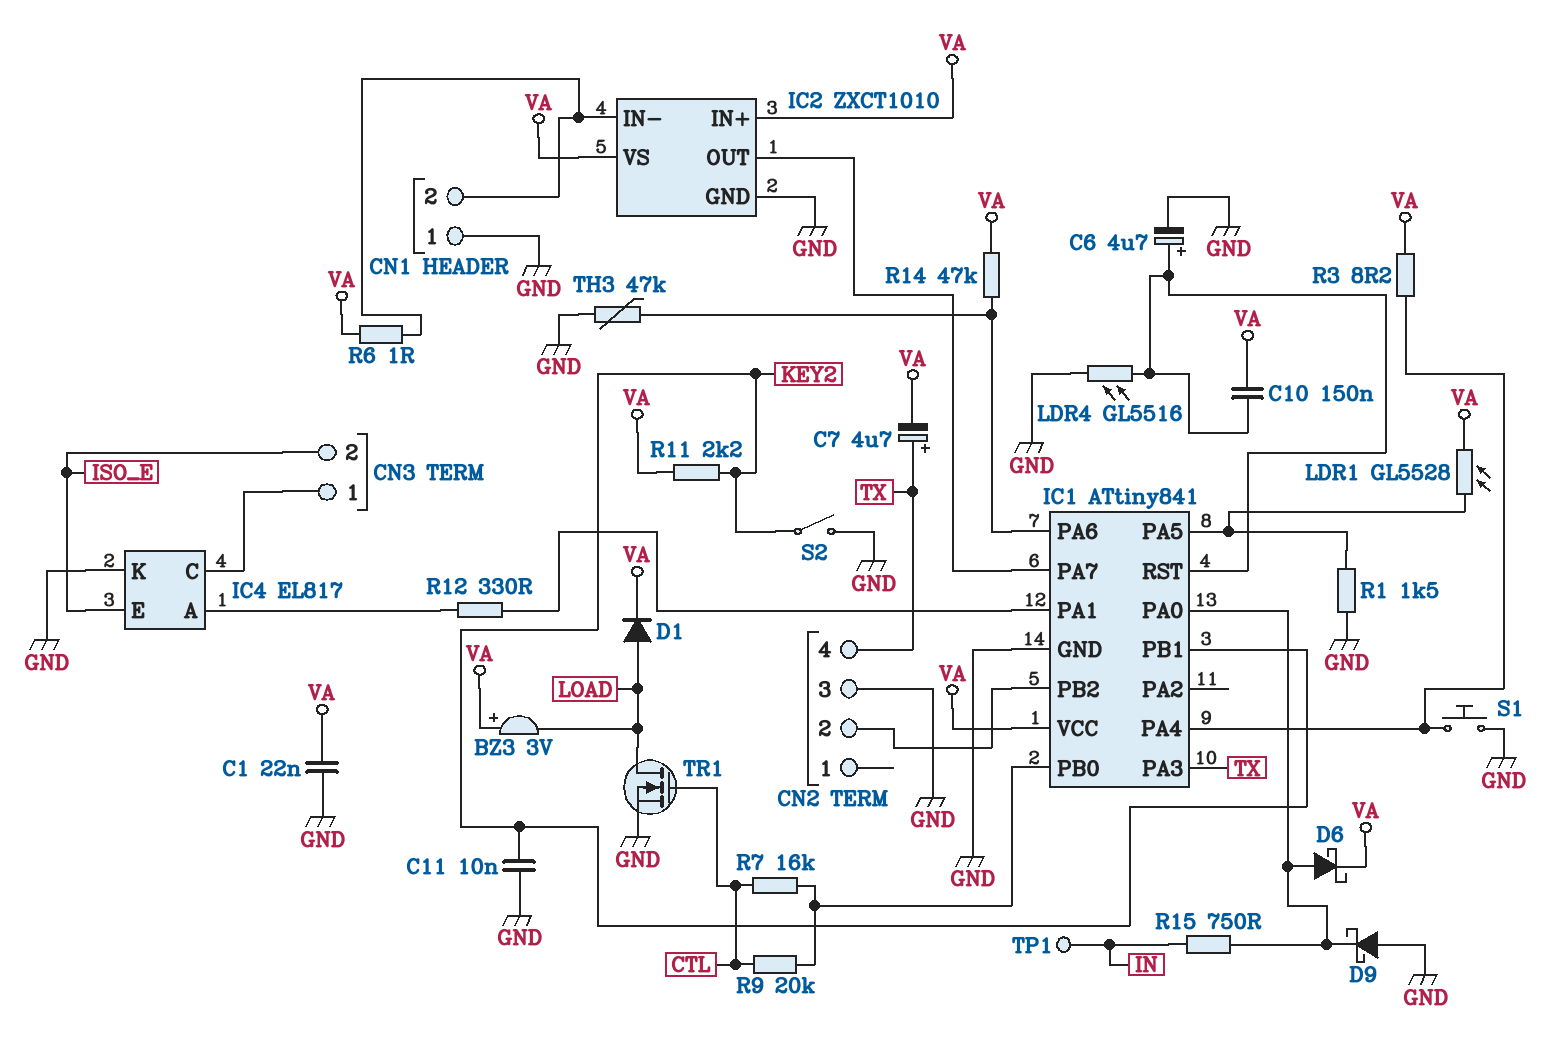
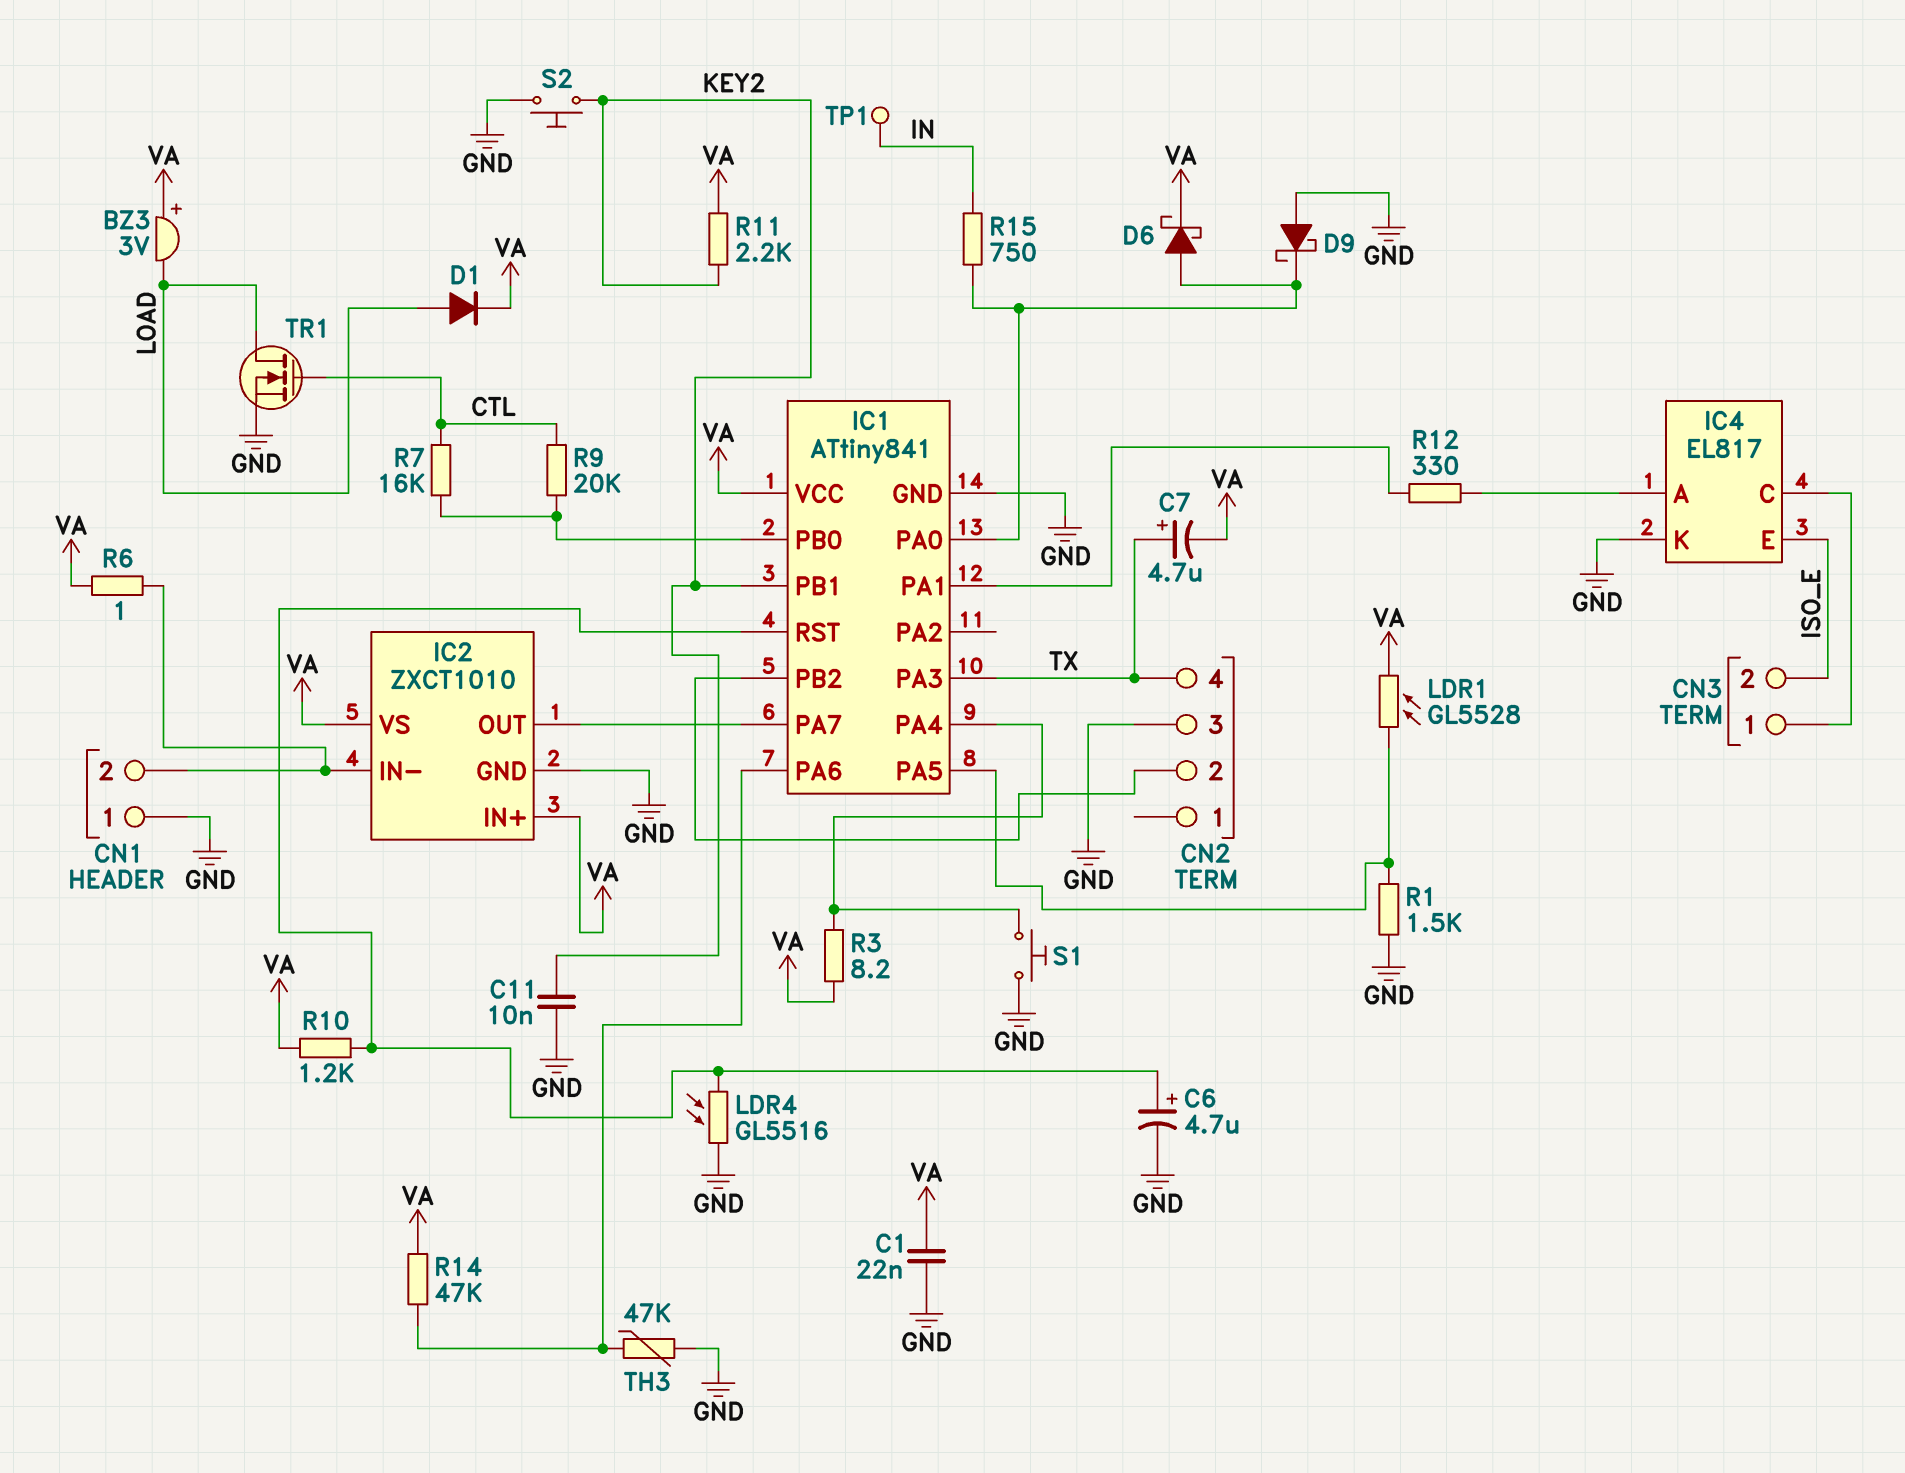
C10: 150nF (IC1/RST, VA) -> none
R10: none -> 1.2k (IC1/RST, VA)
S2: switch (GND, KEY2) -> button (GND, KEY2)

